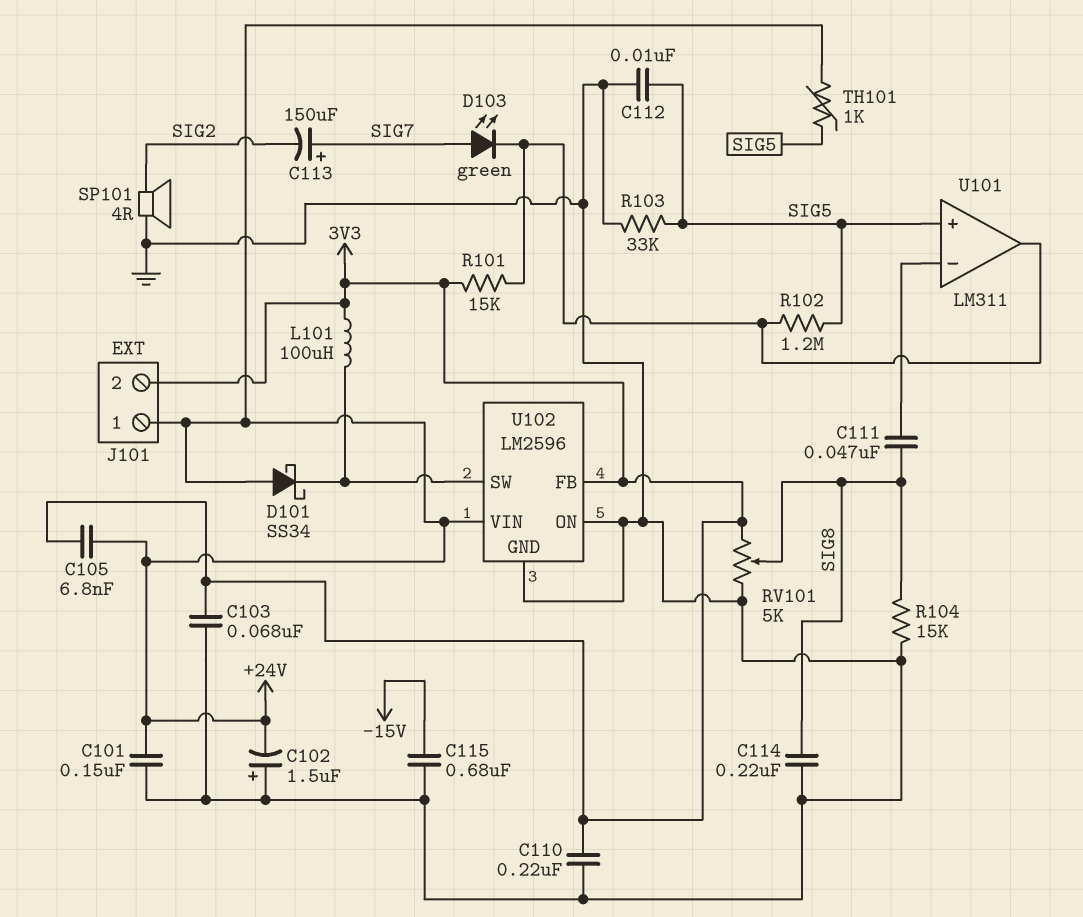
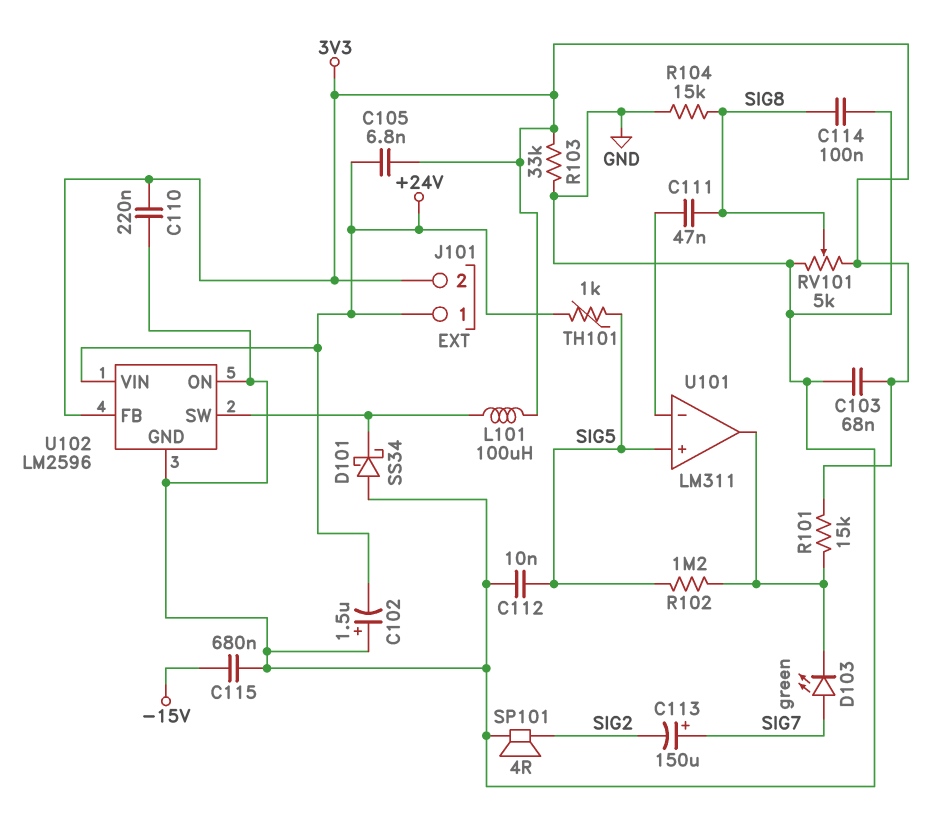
C101: 150nF (+24V, GND) -> none
C114: 220nF (GND, SIG8) -> 100nF (GND, SIG8)
D101: schottky SS34 (A +24V, K U102/SW) -> schottky SS34 (A GND, K U102/SW)
R103: 33k (GND, SIG5) -> 33k (3V3, GND)

